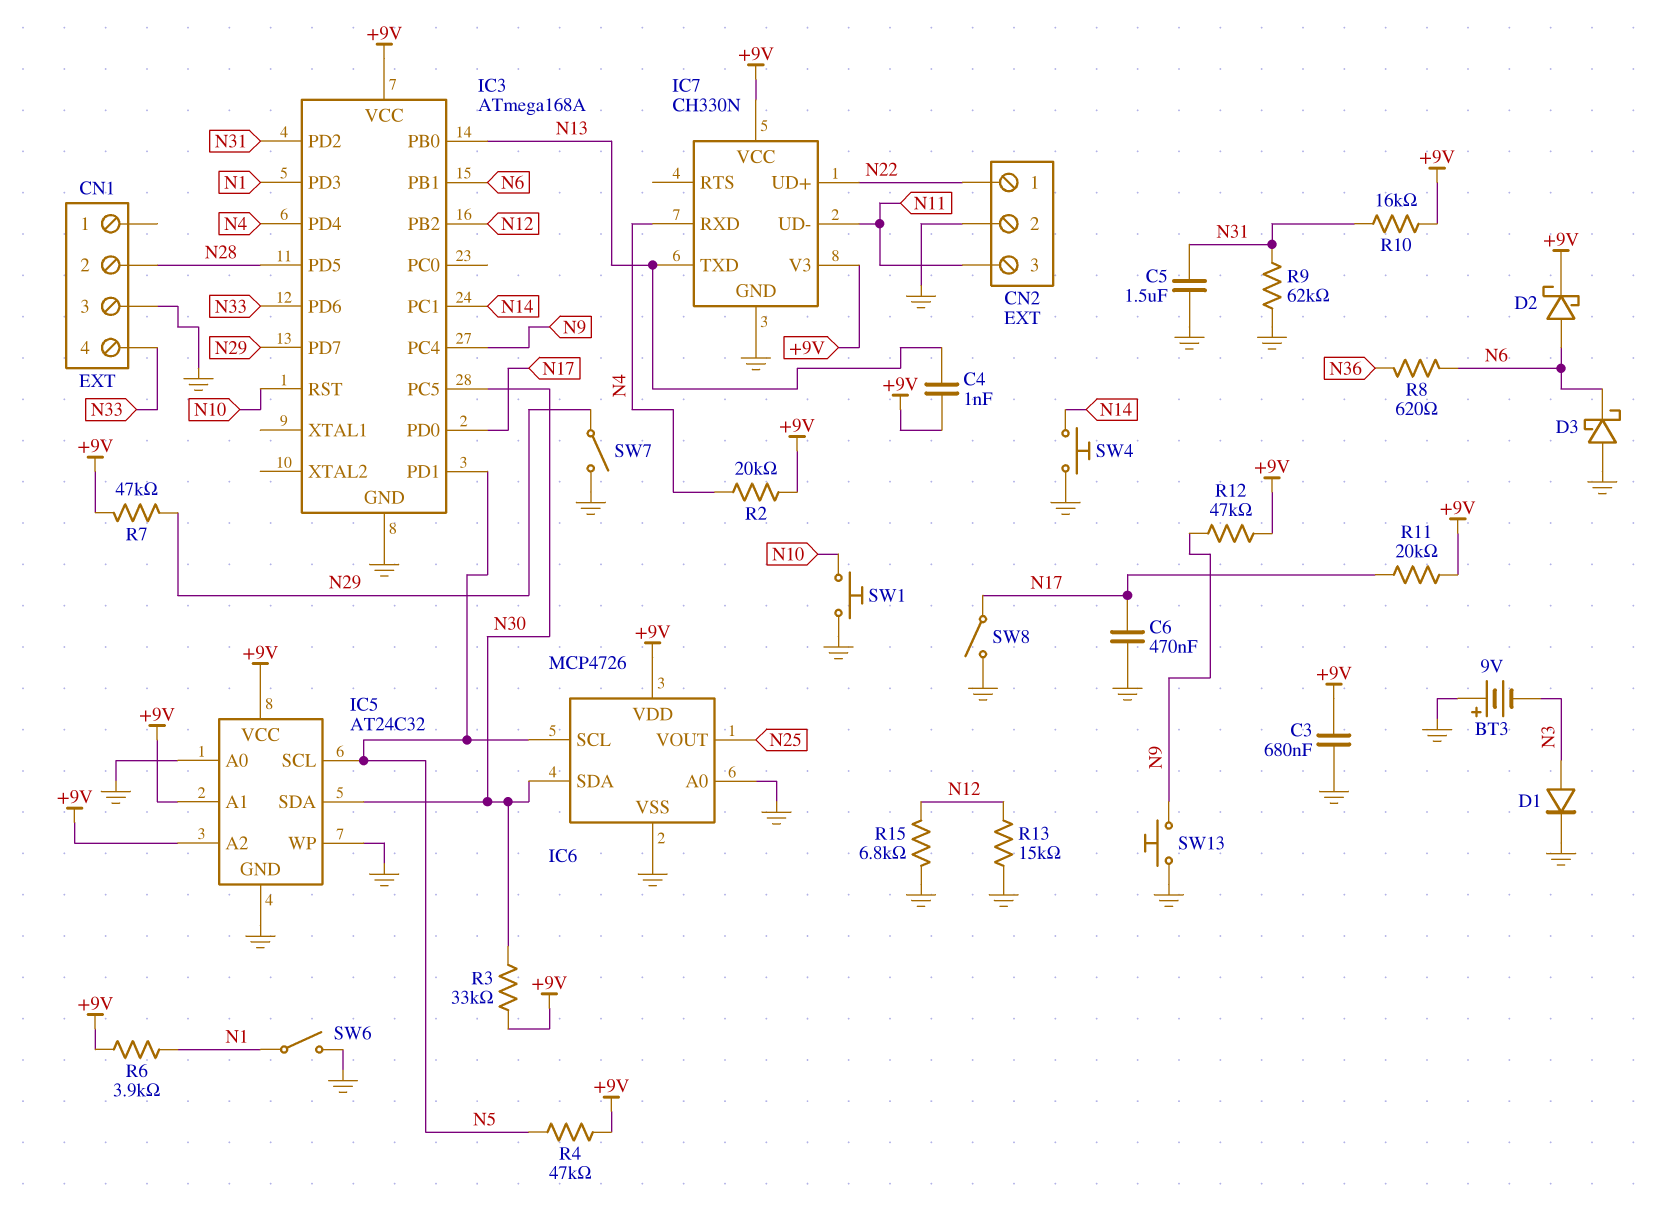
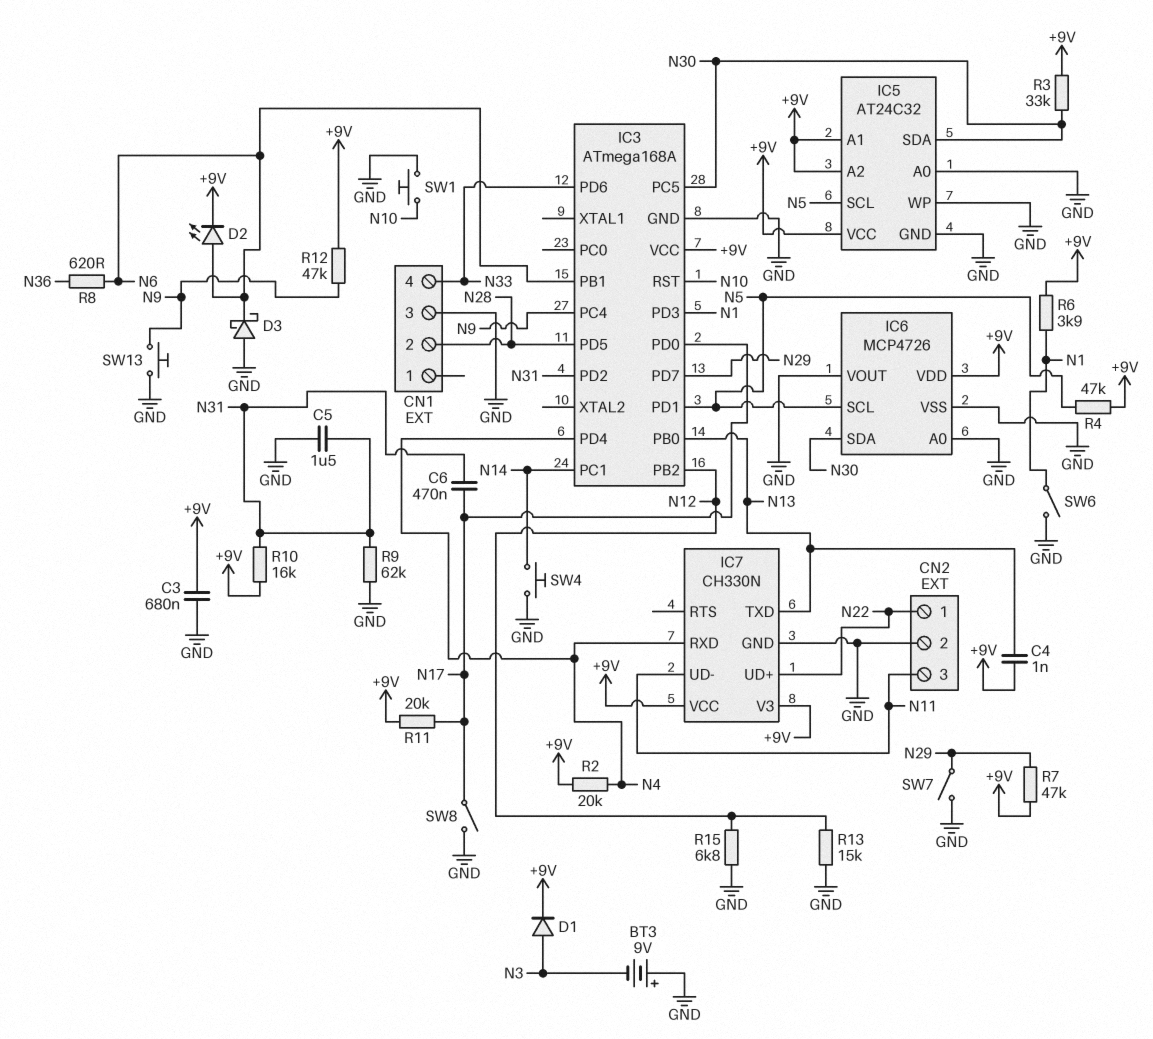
C6: 470nF (GND, N17) -> 470nF (N17, N31)
D1: diode (A N3, K GND) -> diode (A N3, K +9V)
D2: schottky (A N6, K +9V) -> LED (A N6, K +9V)
IC6 pin VOUT: N25 -> GND

